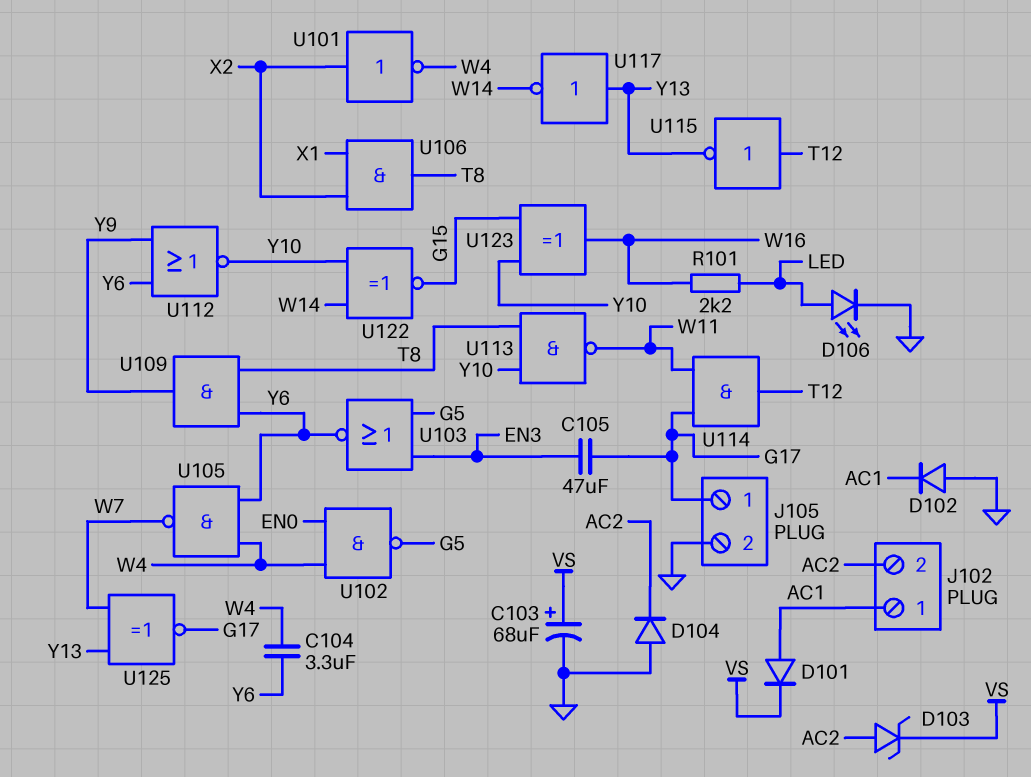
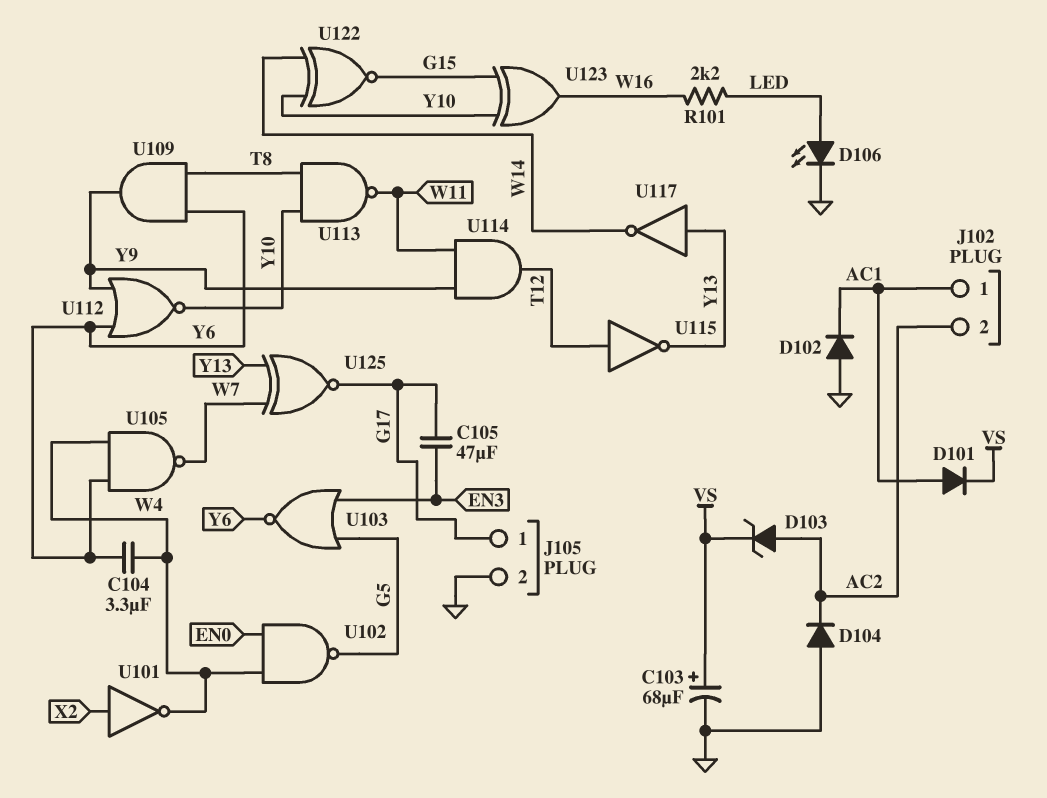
U106: AND (in X1, in X2, out T8) -> none
U114: AND (in G17, in W11, out T12) -> AND (in W11, in Y9, out T12)

